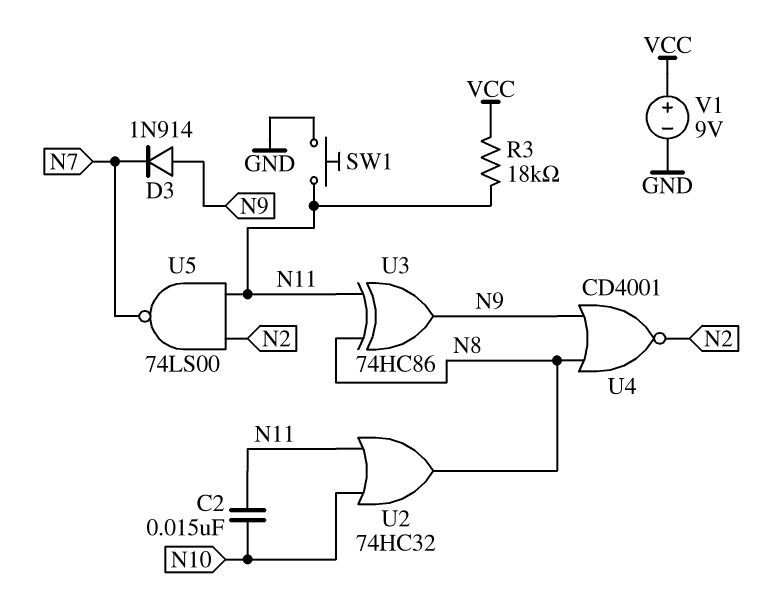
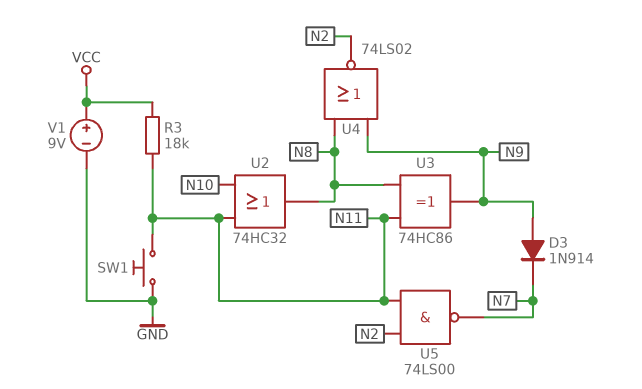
C2: 15nF (N10, N11) -> none
U4: NOR CD4001 (in N8, in N9, out N2) -> NOR 74LS02 (in N8, in N9, out N2)

